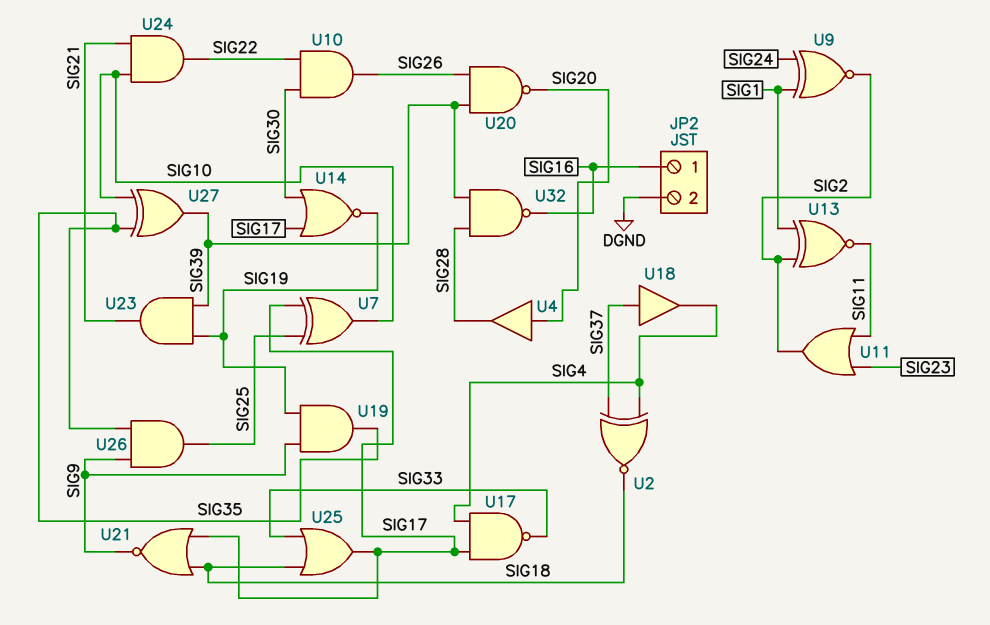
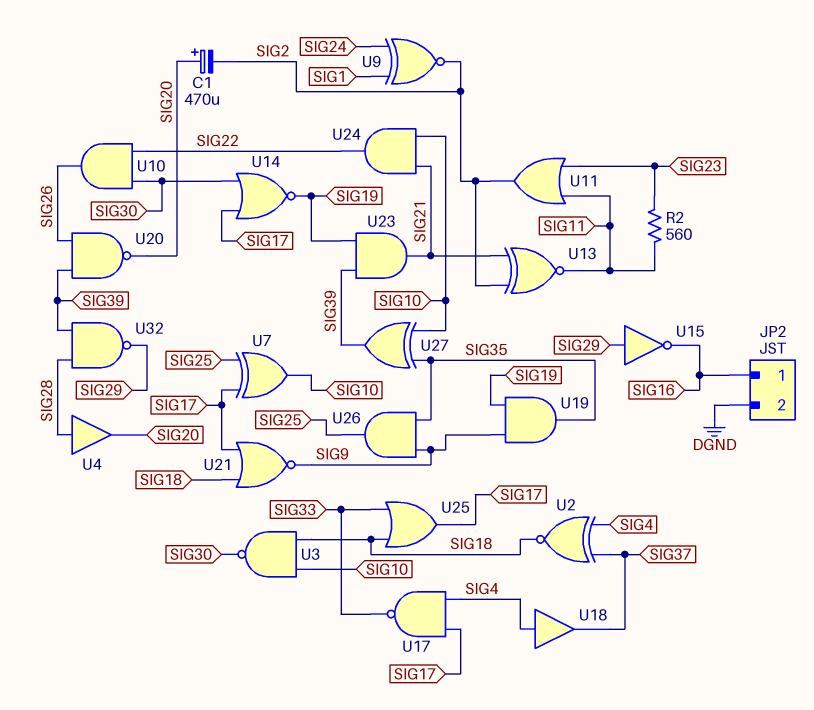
C1: none -> 470uF (plus SIG20, minus SIG2)
R2: none -> 560 (SIG11, SIG23)
U3: none -> NAND (in SIG10, in SIG18, out SIG30)
U4: buffer (in SIG20, out SIG28) -> buffer (in SIG28, out SIG20)
U13: XNOR (in SIG1, in SIG2, out SIG11) -> XNOR (in SIG2, in SIG21, out SIG11)
U15: none -> NOT (in SIG29, out SIG16)
U18: buffer (in SIG37, out SIG4) -> buffer (in SIG4, out SIG37)
U32: NAND (in SIG28, in SIG39, out SIG16) -> NAND (in SIG28, in SIG39, out SIG29)

